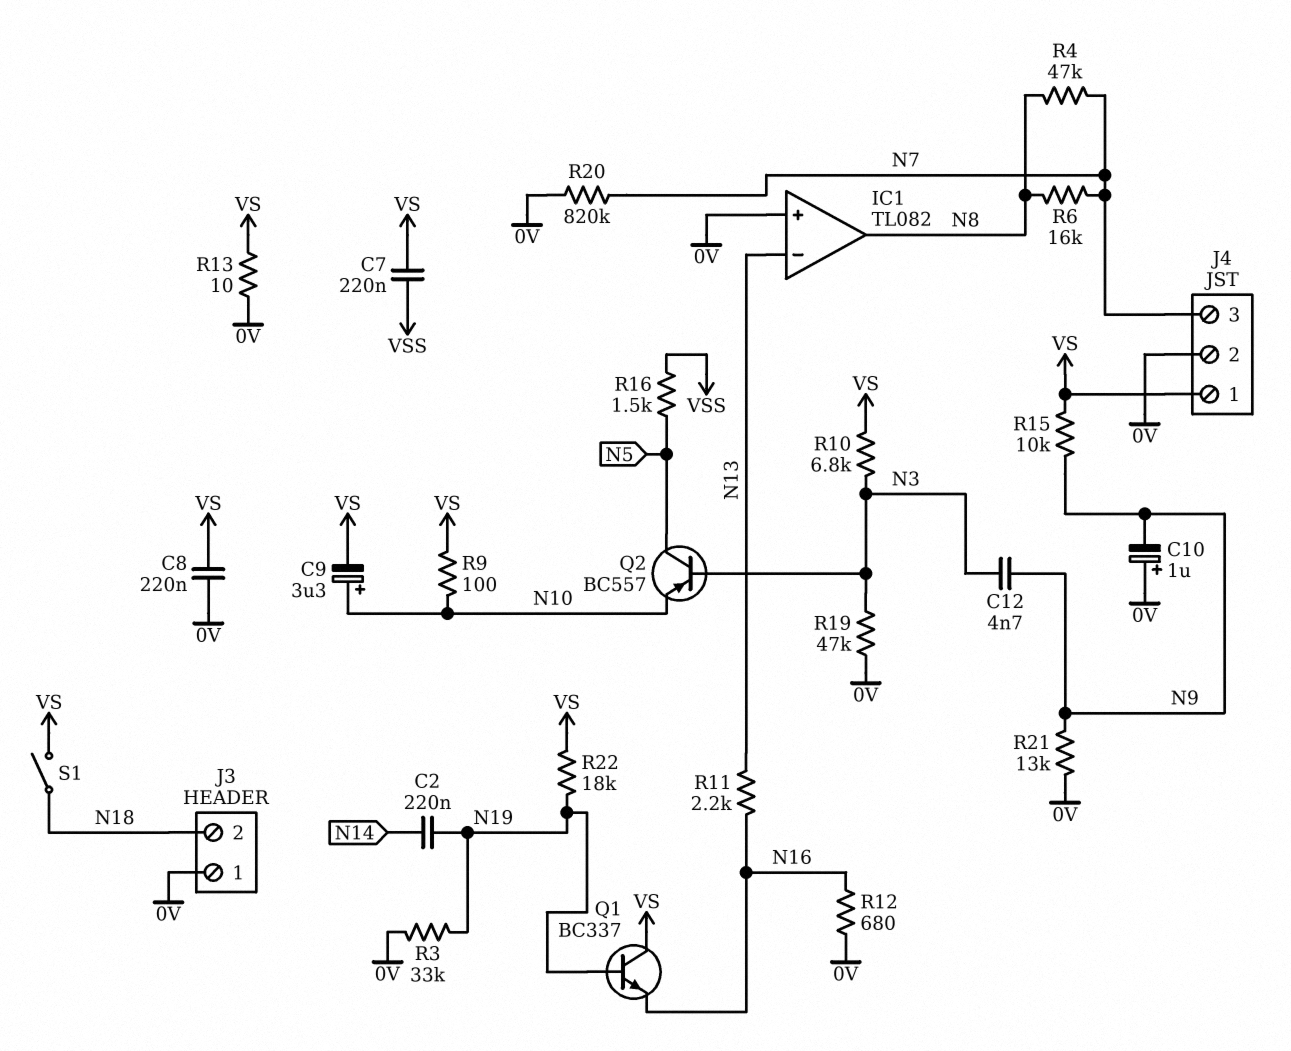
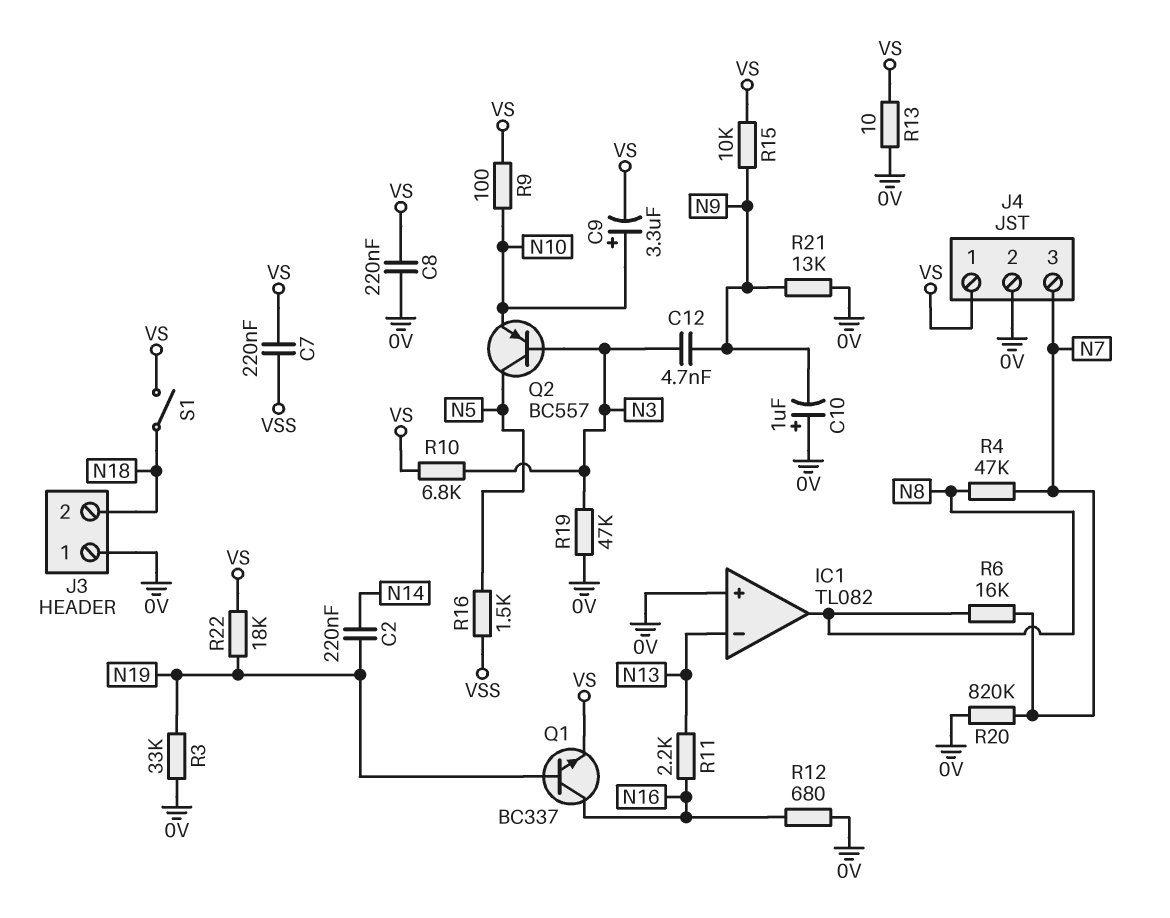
Q1: NPN BC337 (B N19, C VS, E N16) -> NPN BC337 (B N19, C N16, E VS)

